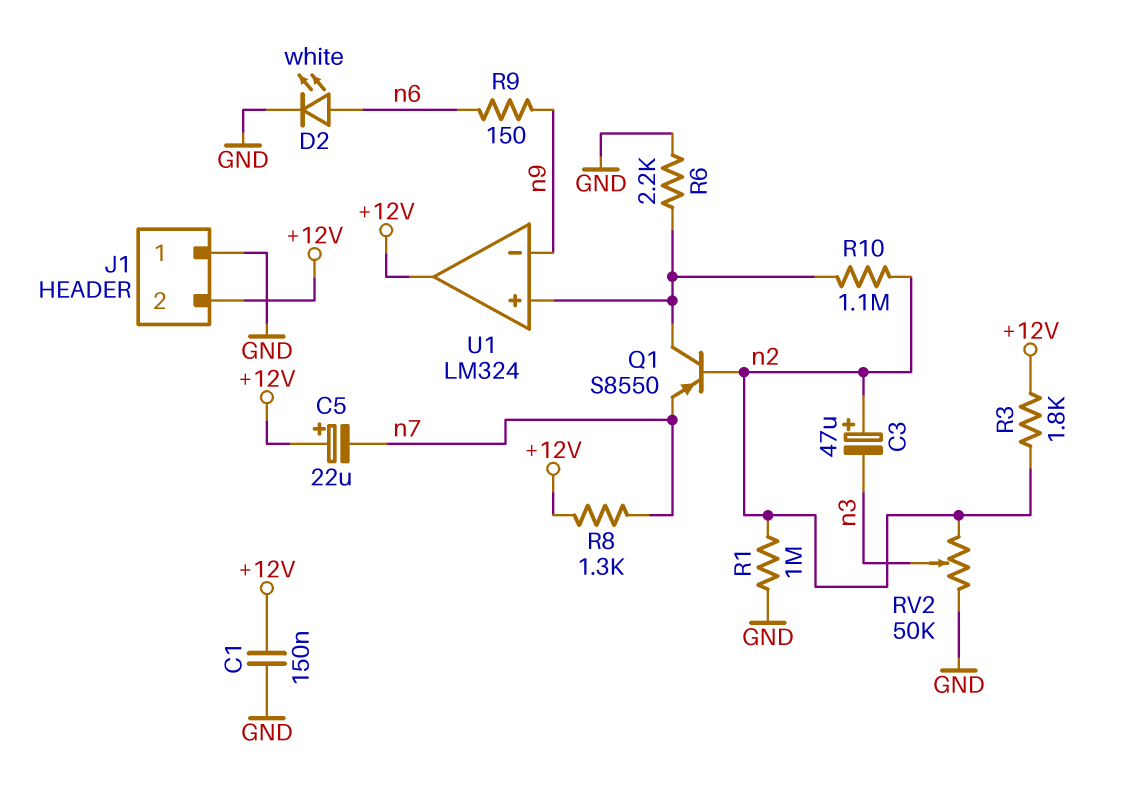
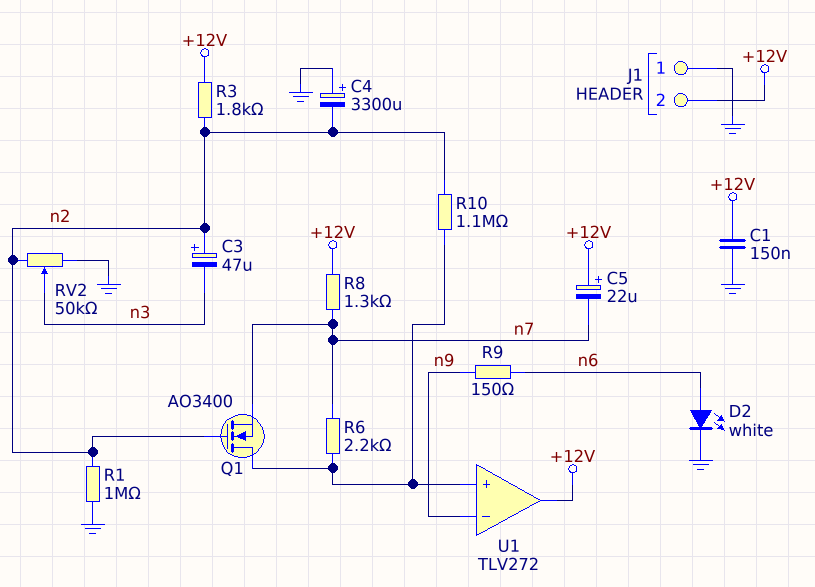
C4: none -> 3300uF (plus GND, minus n2)
Q1: PNP S8550 (B n2, C U1/in+, E n7) -> NMOS AO3400 (G n2, D U1/in+, S n7)
R6: 2.2k (GND, U1/in+) -> 2.2k (U1/in+, n7)
U1: LM324 -> TLV272

